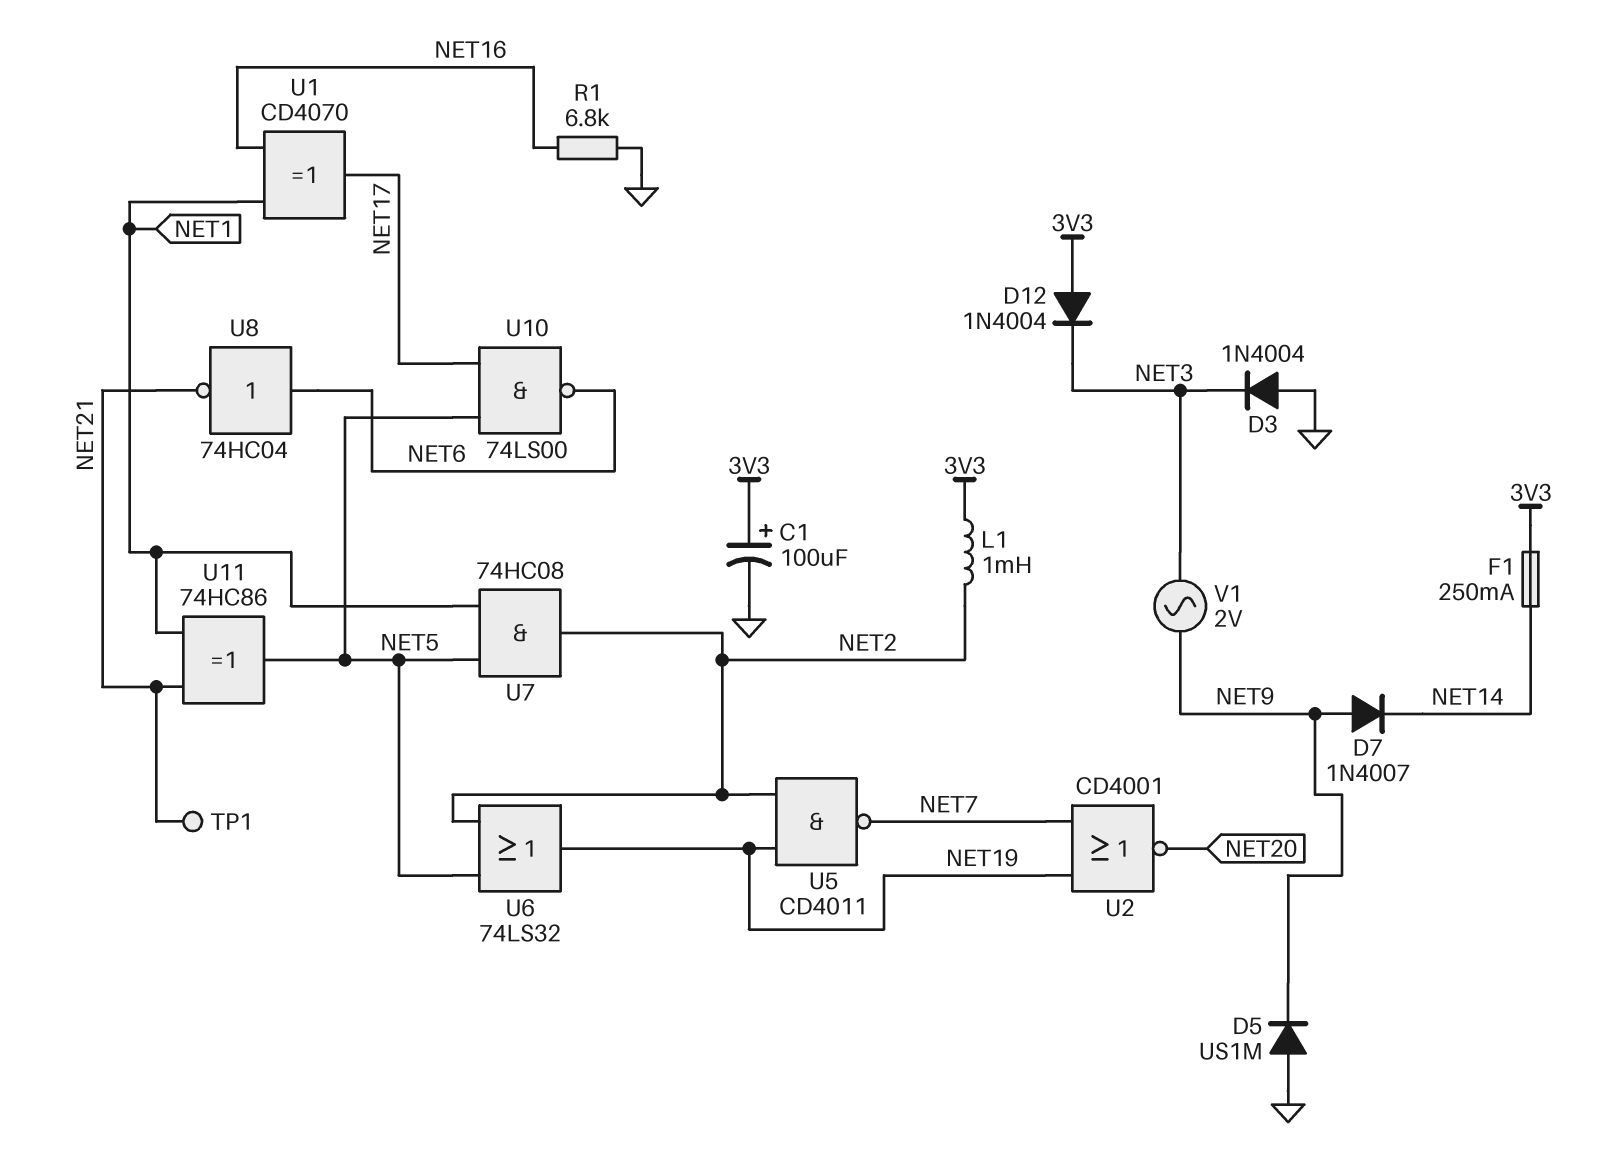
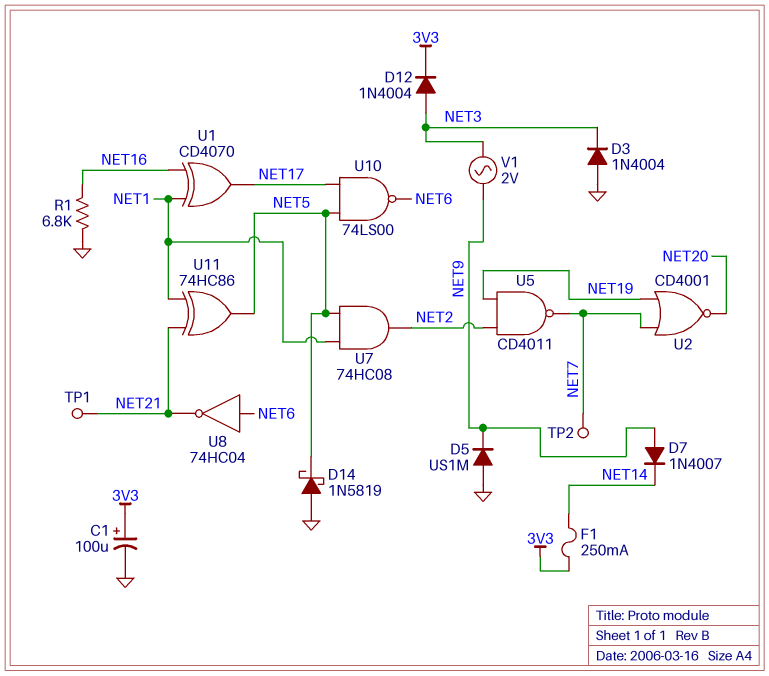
D12: diode 1N4004 (A 3V3, K NET3) -> diode 1N4004 (A NET3, K 3V3)
D14: none -> schottky 1N5819 (A GND, K NET5)
L1: 1mH (3V3, NET2) -> none
TP2: none -> test point (NET7)
U6: OR 74LS32 (in NET2, in NET5, out NET19) -> none

